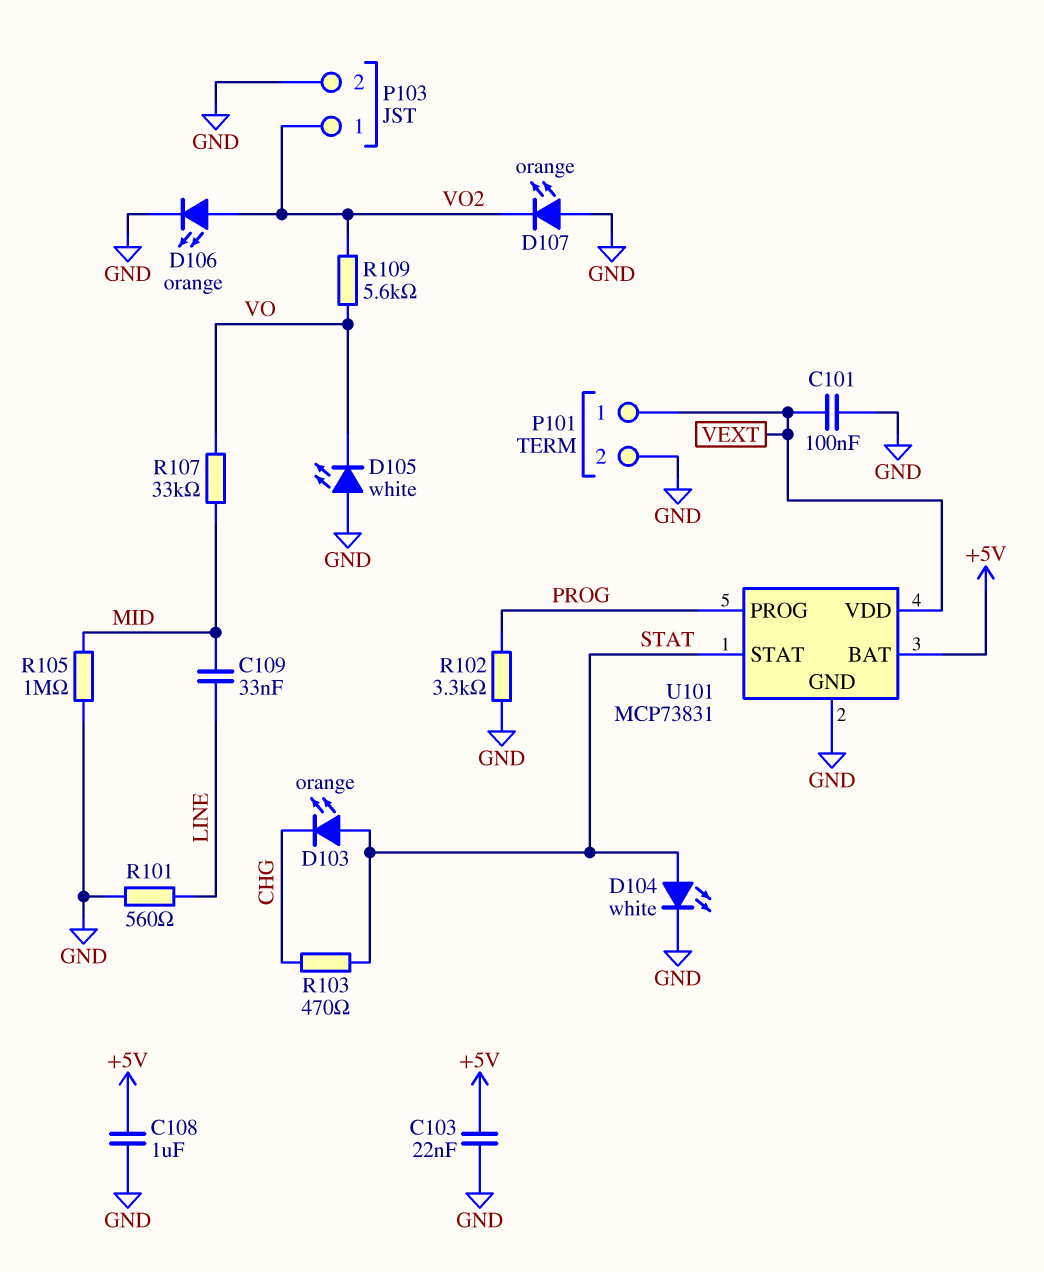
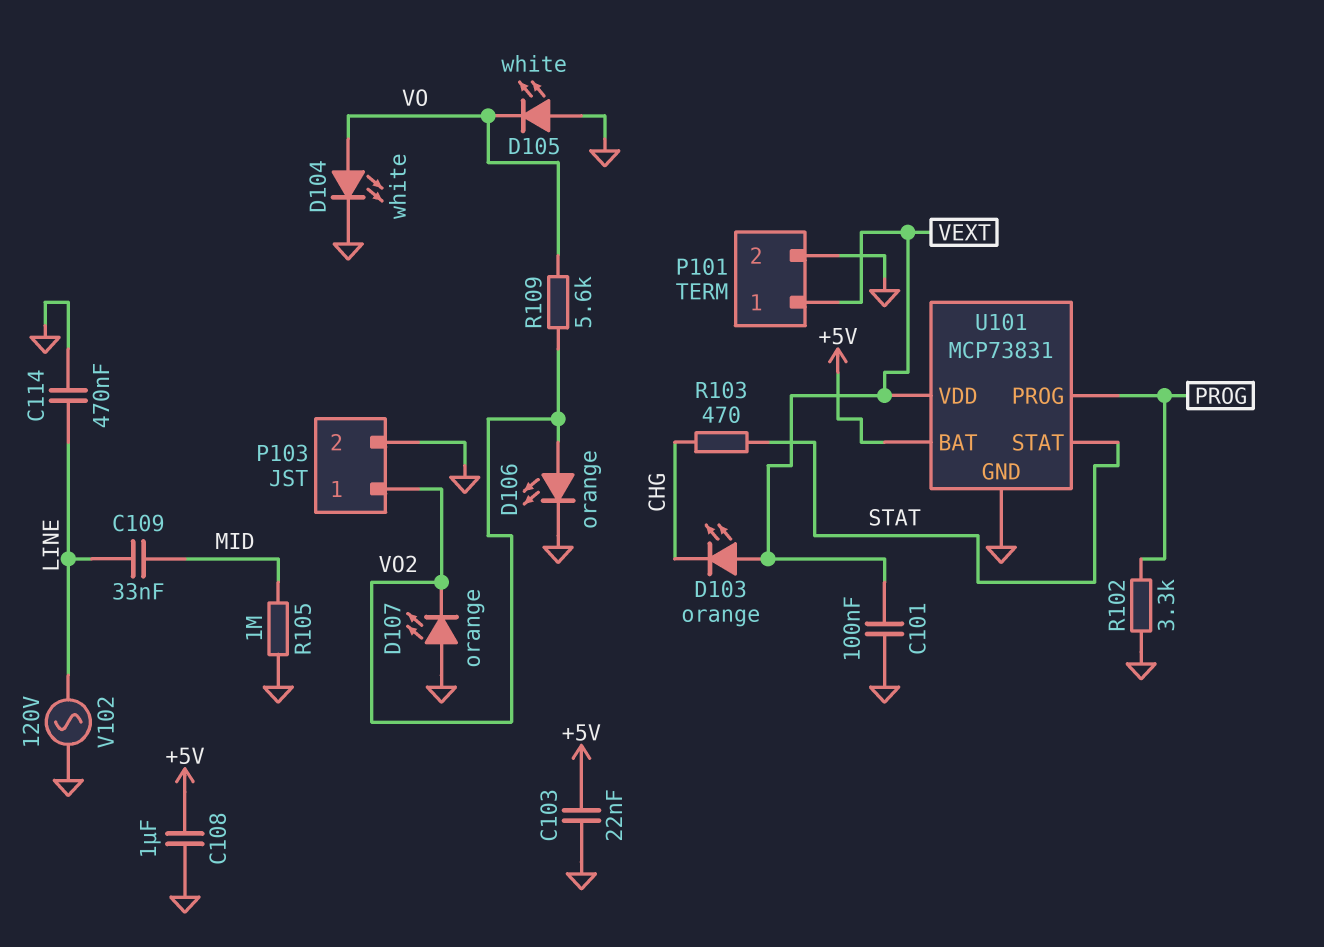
C114: none -> 470nF (GND, LINE)
D103: LED orange (A STAT, K CHG) -> LED orange (A VEXT, K CHG)
D104: LED white (A STAT, K GND) -> LED white (A VO, K GND)
R101: 560 (GND, LINE) -> none
R107: 33k (MID, VO) -> none
V102: none -> AC 120V (GND, LINE)

